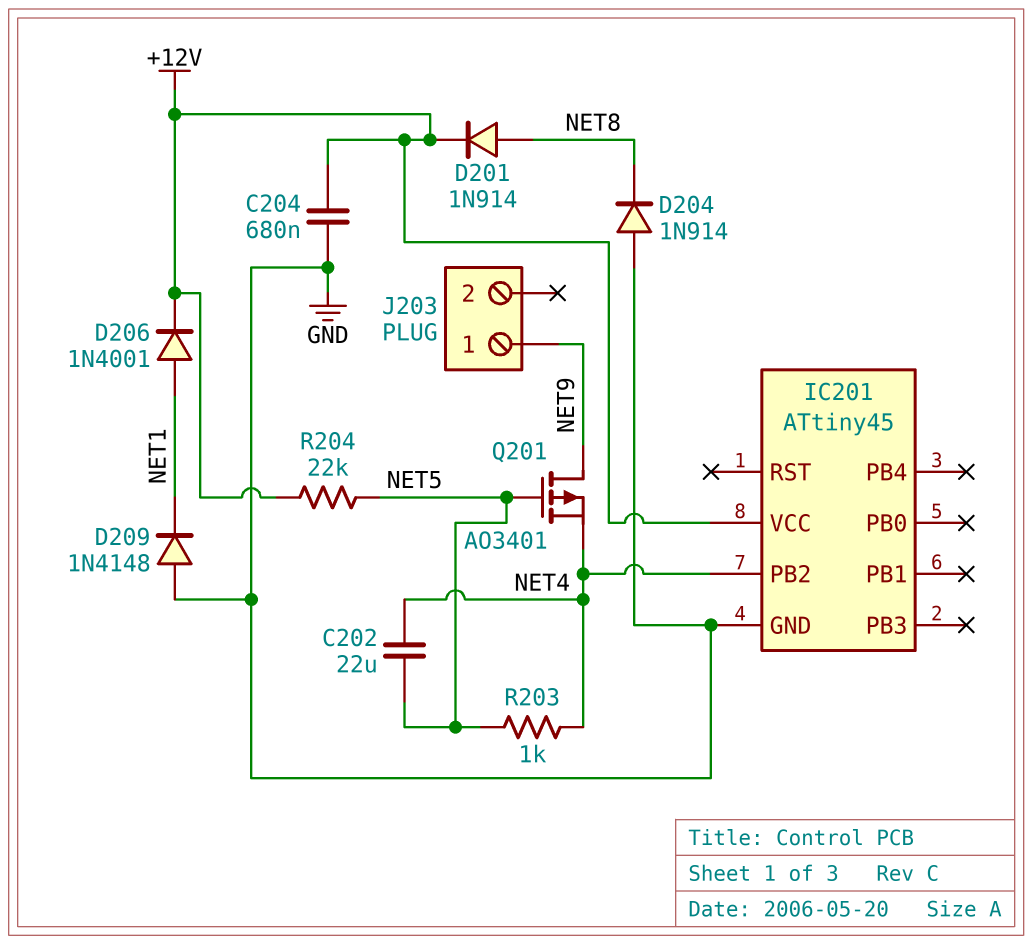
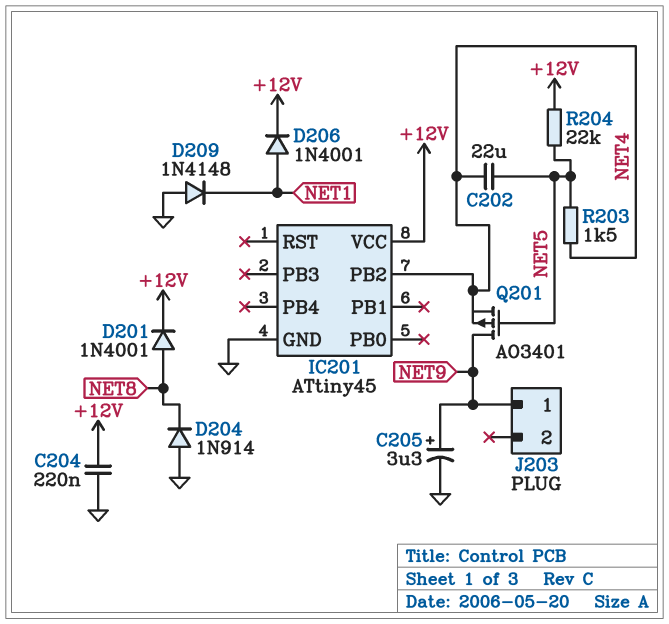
C204: 680nF (+12V, GND) -> 220nF (+12V, GND)
C205: none -> 3.3uF (plus NET9, minus GND)
D201: diode 1N914 (A NET8, K +12V) -> diode 1N4001 (A NET8, K +12V)
R203: 1k (NET4, NET5) -> 1.5k (NET4, NET5)

